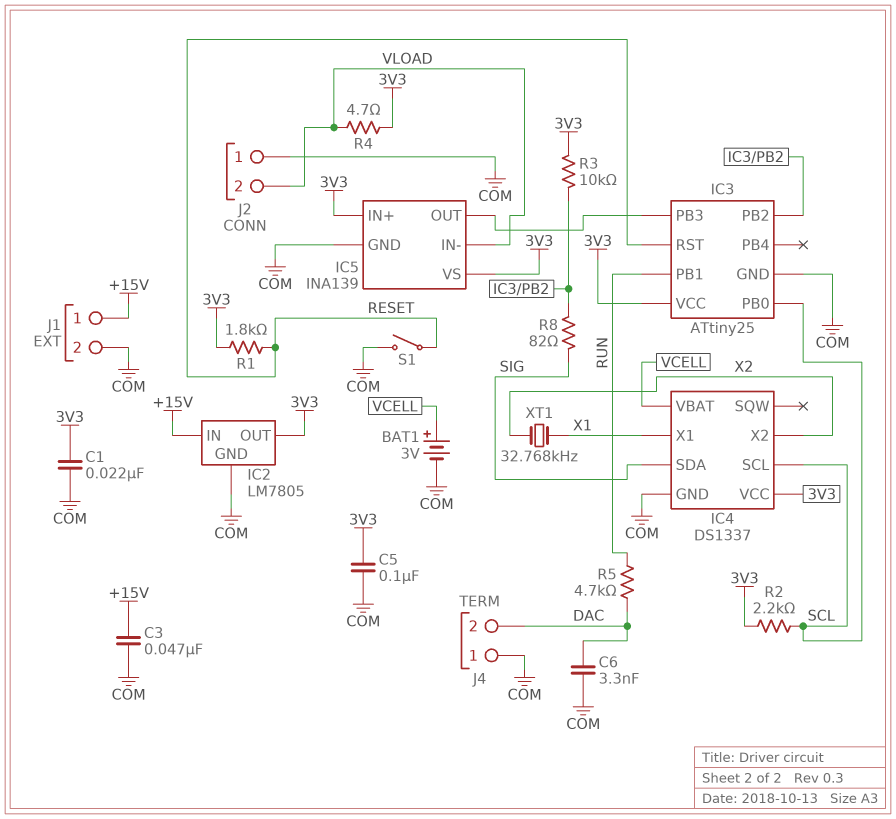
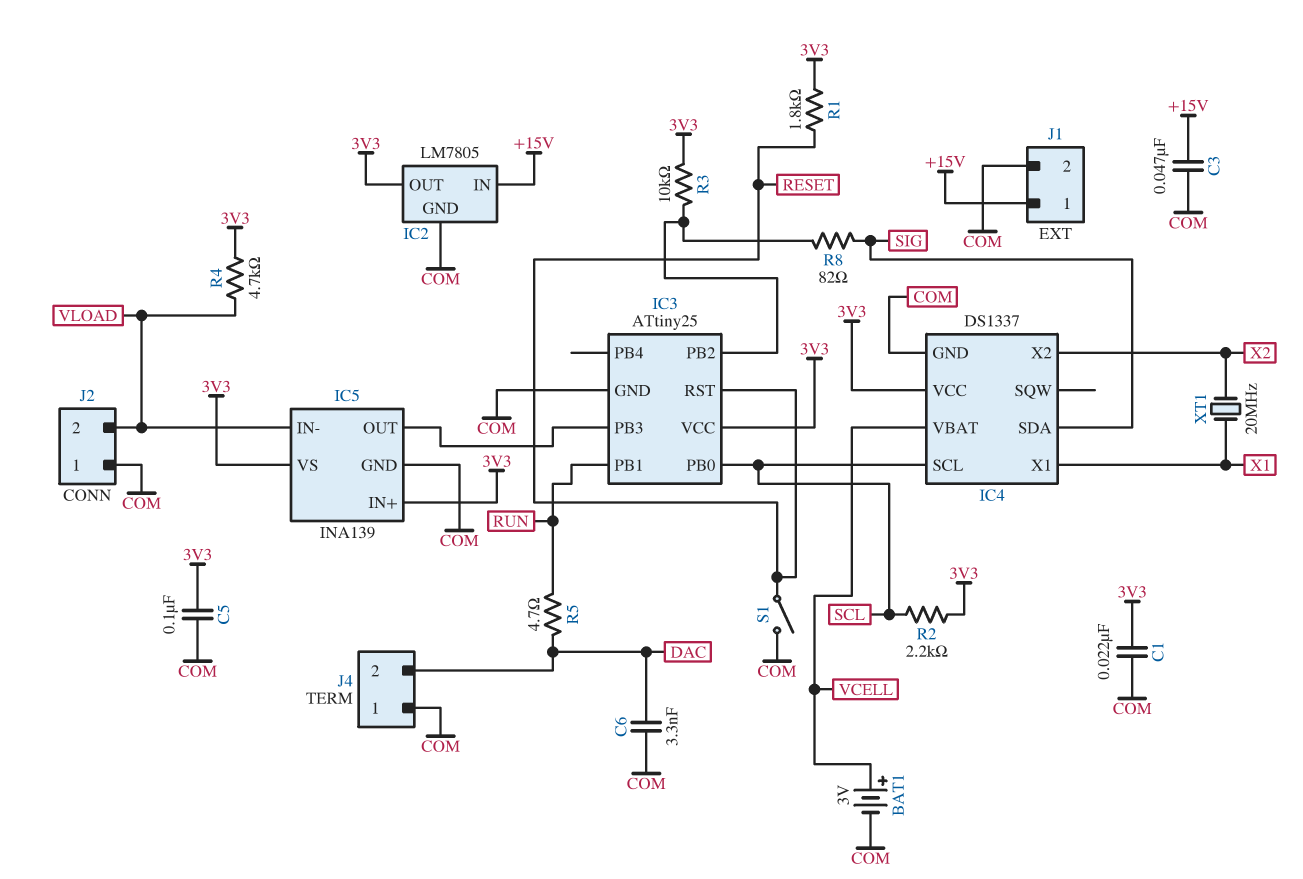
R4: 4.7 (3V3, VLOAD) -> 4.7k (3V3, VLOAD)
R5: 4.7k (DAC, RUN) -> 4.7 (DAC, RUN)
XT1: 32.768kHz (X1, X2) -> 20MHz (X1, X2)

